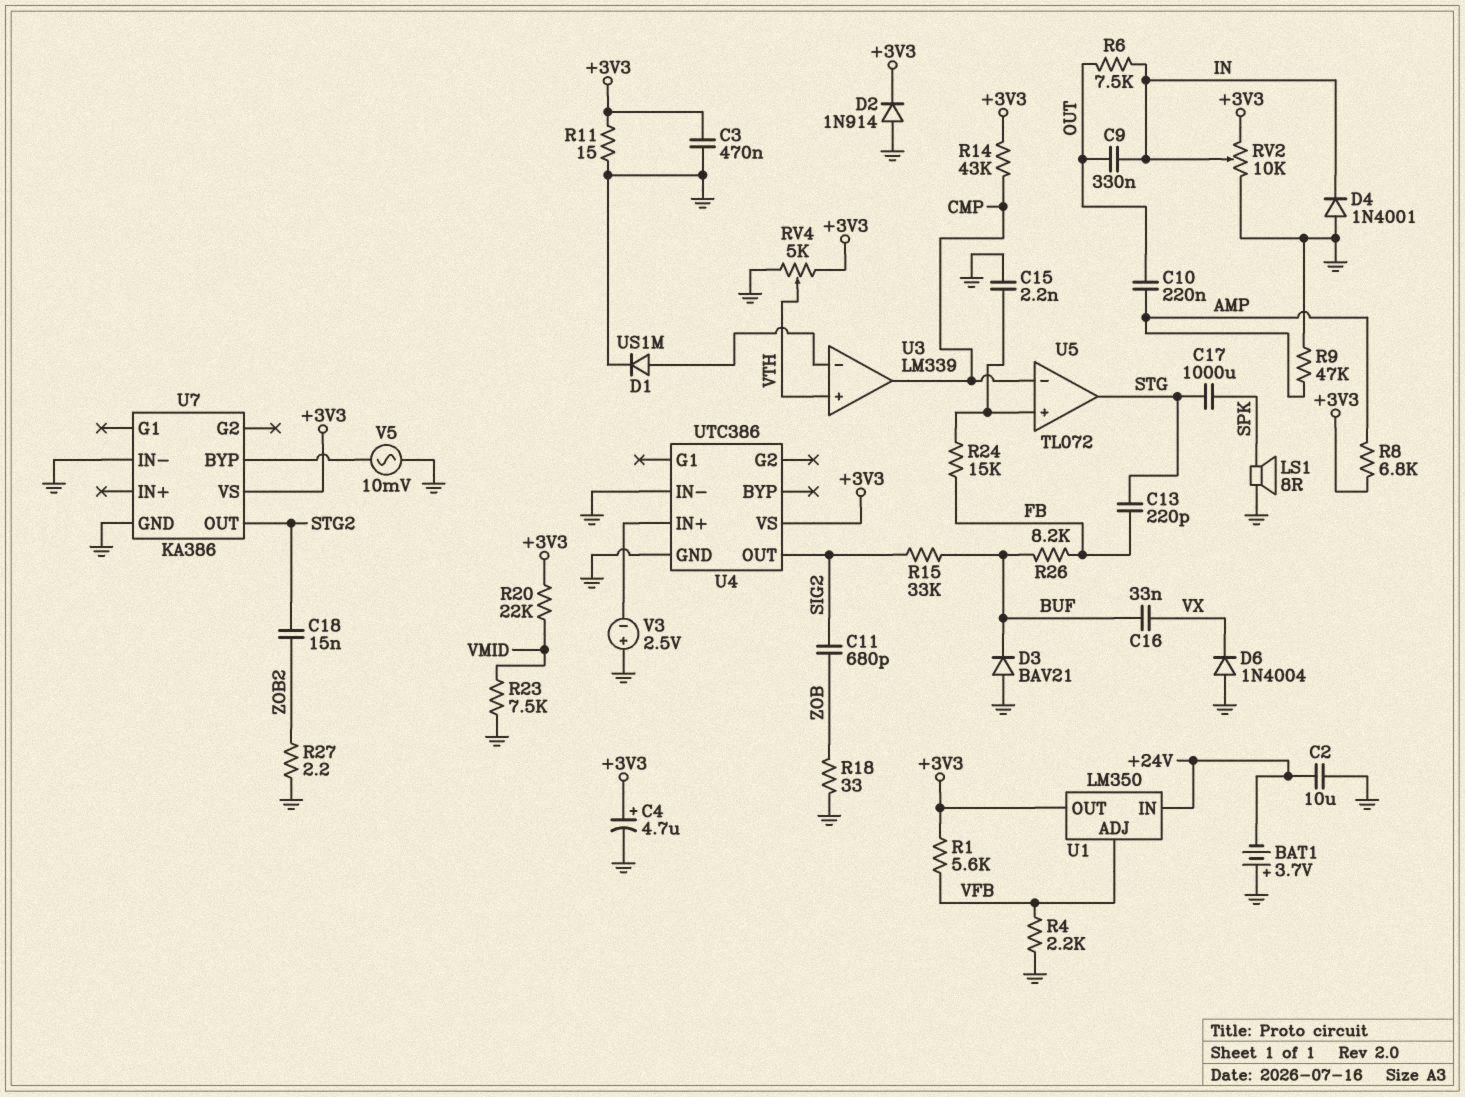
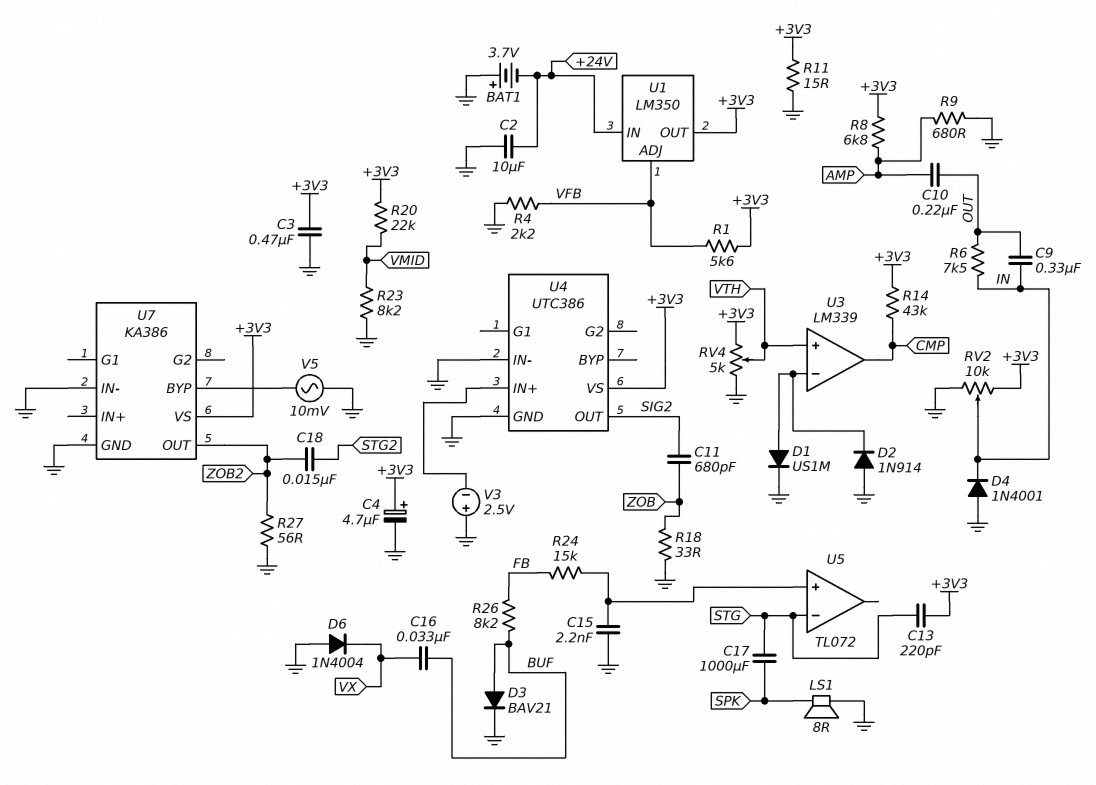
C13: 220pF (FB, STG) -> 220pF (+3V3, STG)
D2: diode 1N914 (A GND, K +3V3) -> diode 1N914 (A GND, K U3/in-)
D3: diode BAV21 (A GND, K BUF) -> diode BAV21 (A BUF, K GND)
R9: 47k (AMP, GND) -> 680 (AMP, GND)
R15: 33k (BUF, SIG2) -> none
R23: 7.5k (GND, VMID) -> 8.2k (GND, VMID)
R27: 2.2 (GND, ZOB2) -> 56 (GND, ZOB2)
U5 pin in-: CMP -> STG
U5 pin out: STG -> none
U7 pin OUT: STG2 -> ZOB2

